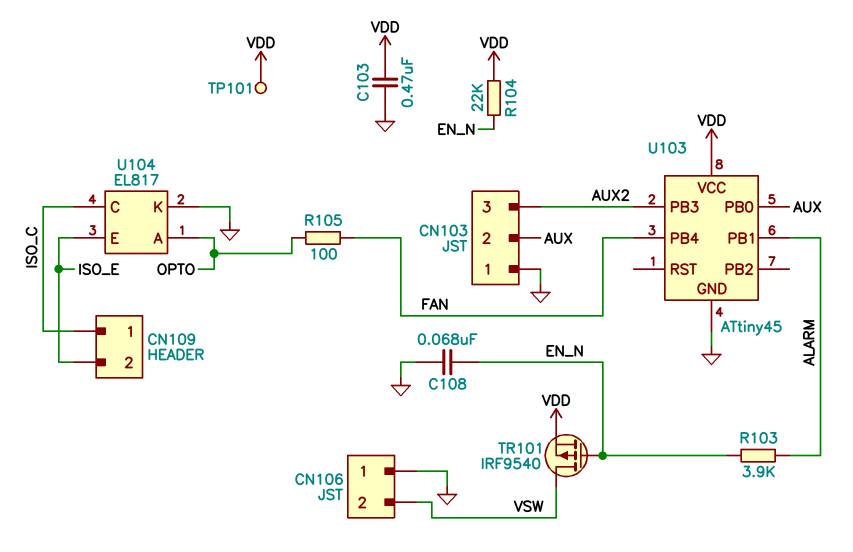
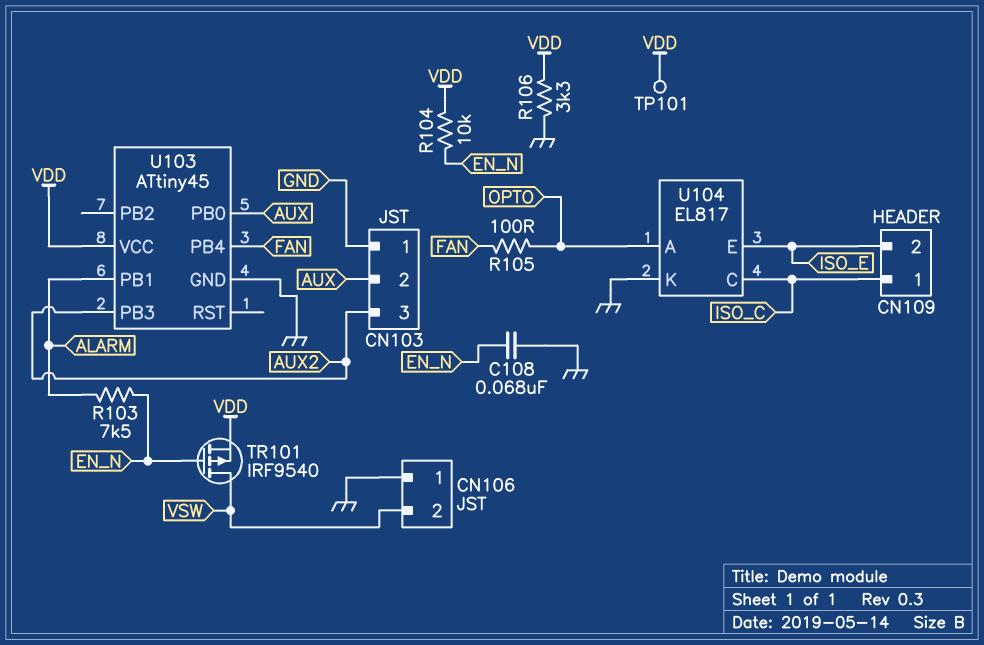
C103: 470nF (GND, VDD) -> none
R103: 3.9k (ALARM, EN_N) -> 7.5k (ALARM, EN_N)
R104: 22k (EN_N, VDD) -> 10k (EN_N, VDD)
R106: none -> 3.3k (GND, VDD)

